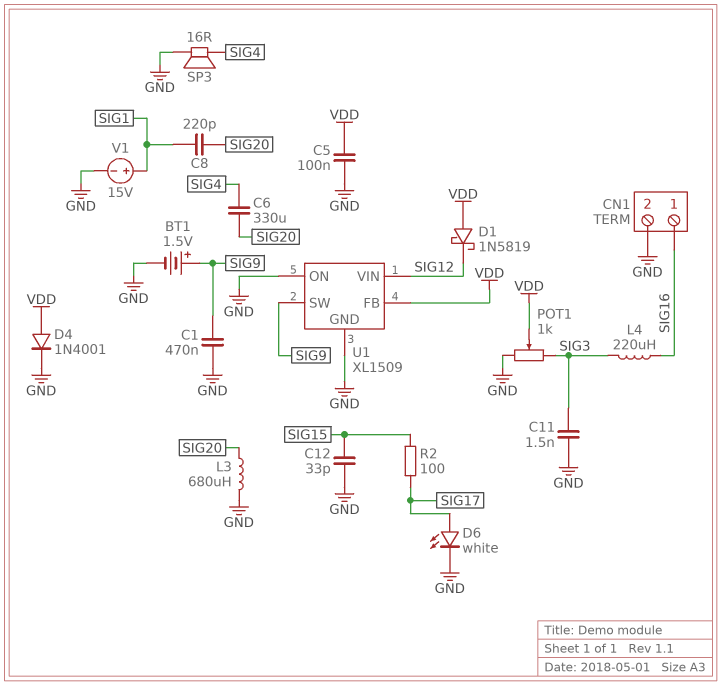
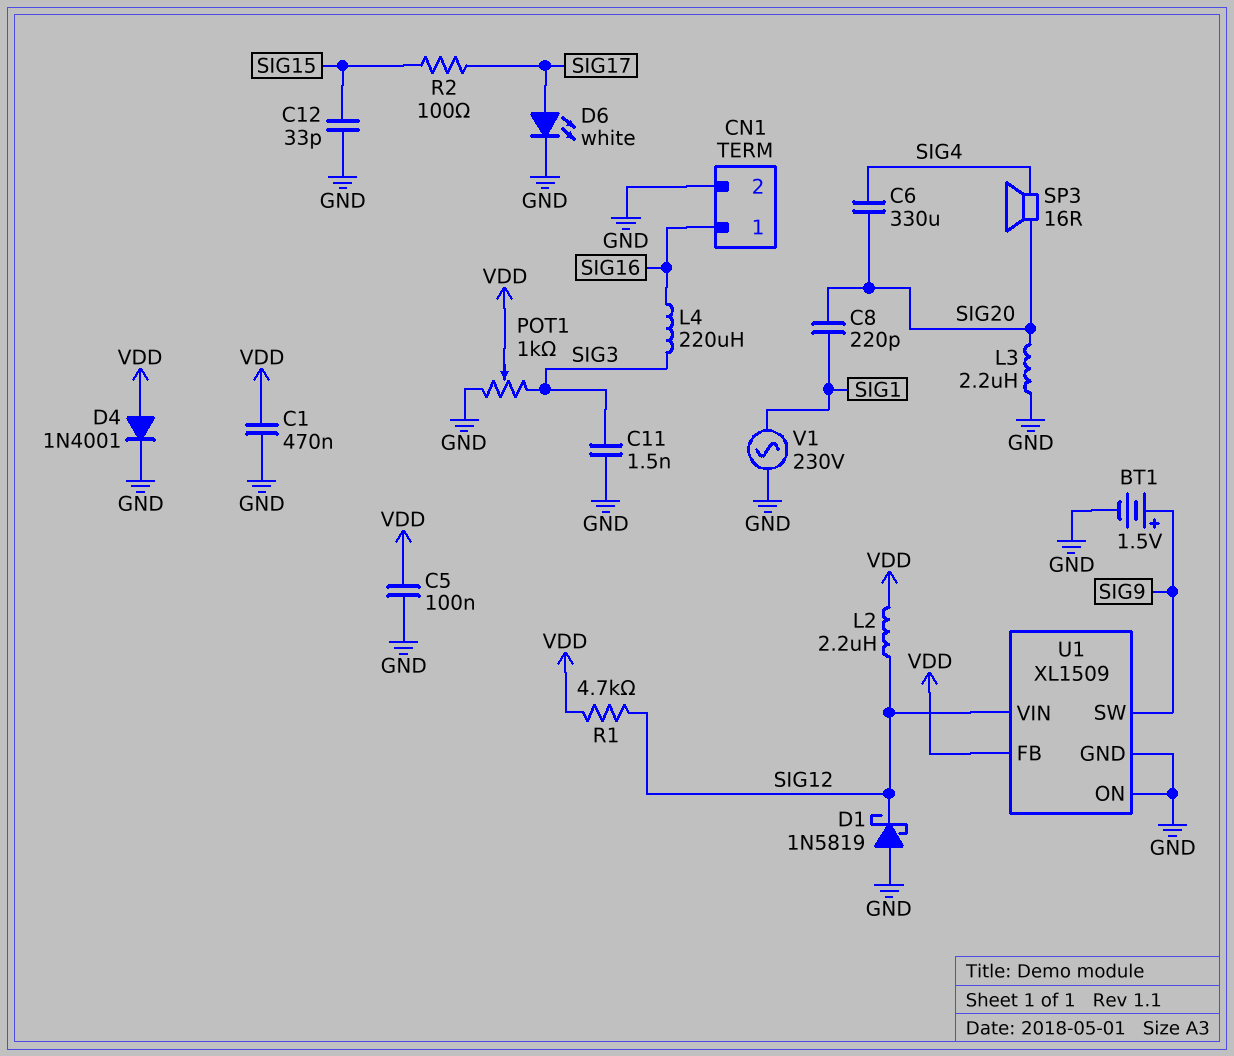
C1: 470nF (GND, SIG9) -> 470nF (GND, VDD)
D1: schottky 1N5819 (A VDD, K SIG12) -> schottky 1N5819 (A GND, K SIG12)
L2: none -> 2.2uH (SIG12, VDD)
L3: 680uH (GND, SIG20) -> 2.2uH (GND, SIG20)
R1: none -> 4.7k (SIG12, VDD)
SP3: speaker 16R (GND, SIG4) -> speaker 16R (SIG4, SIG20)
V1: 15V (plus SIG1, minus GND) -> AC 230V (GND, SIG1)

